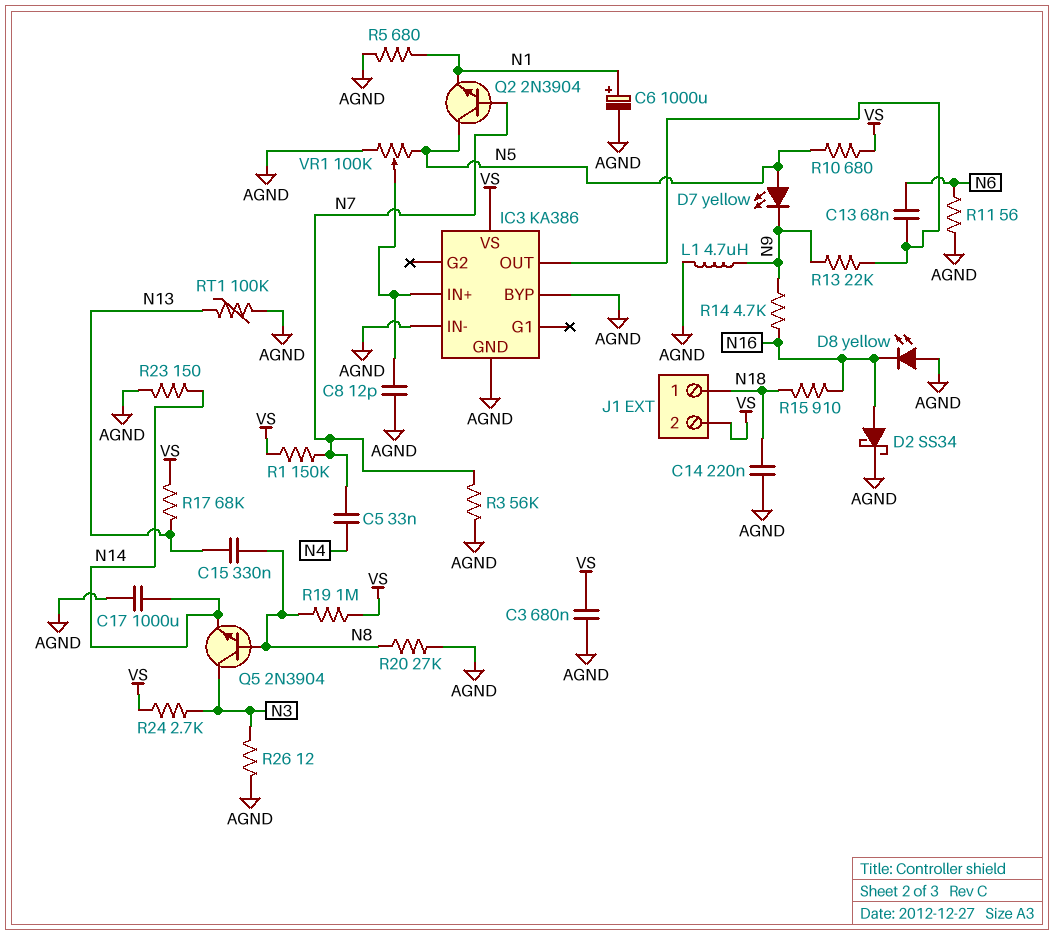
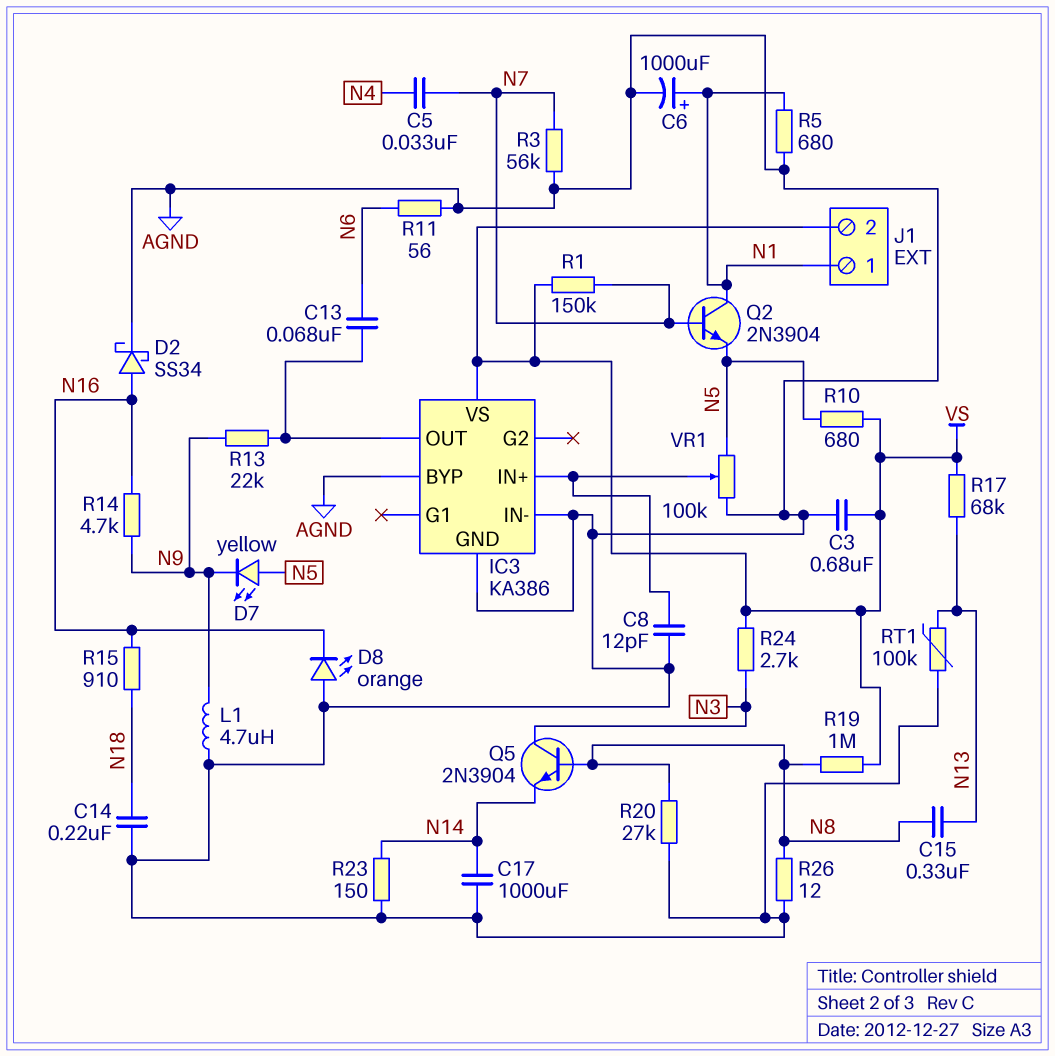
D8: LED yellow (A AGND, K N16) -> LED orange (A AGND, K N16)
J1 pin 1: N18 -> N1
Q2: NPN 2N3904 (B N7, C N5, E N1) -> NPN 2N3904 (B N7, C N1, E N5)
R26: 12 (AGND, N3) -> 12 (AGND, N8)

